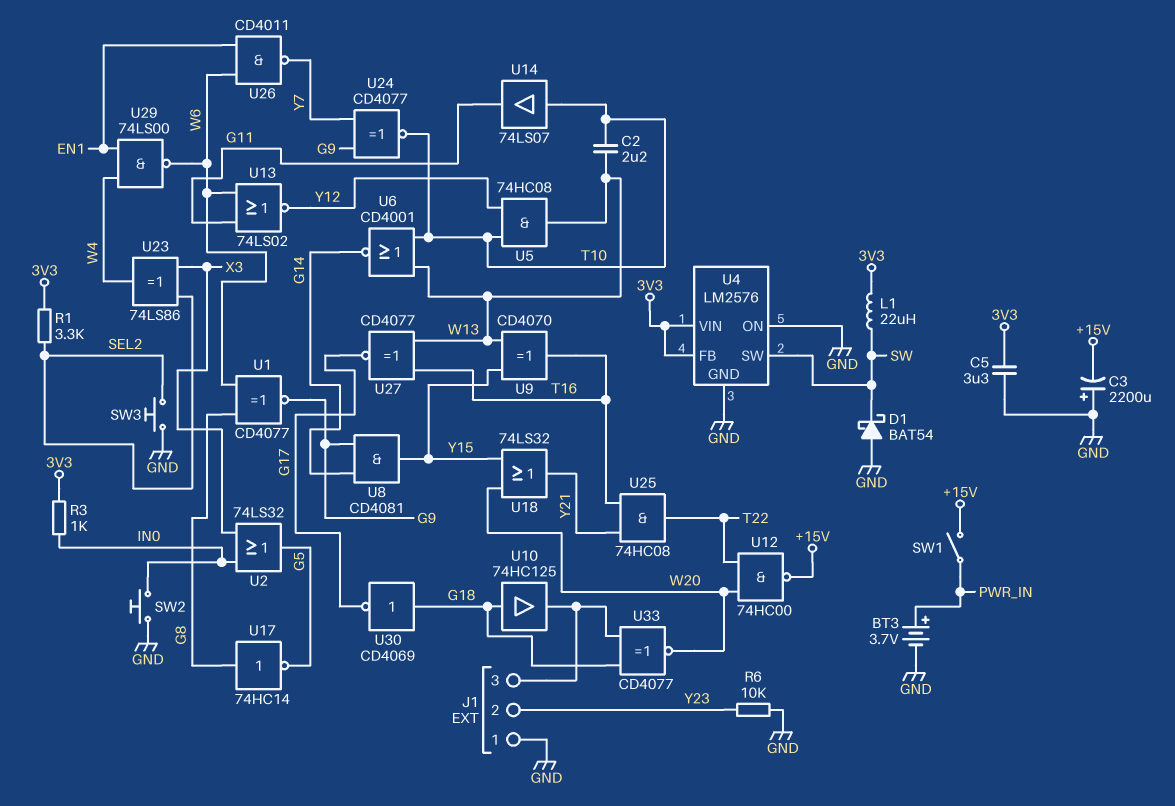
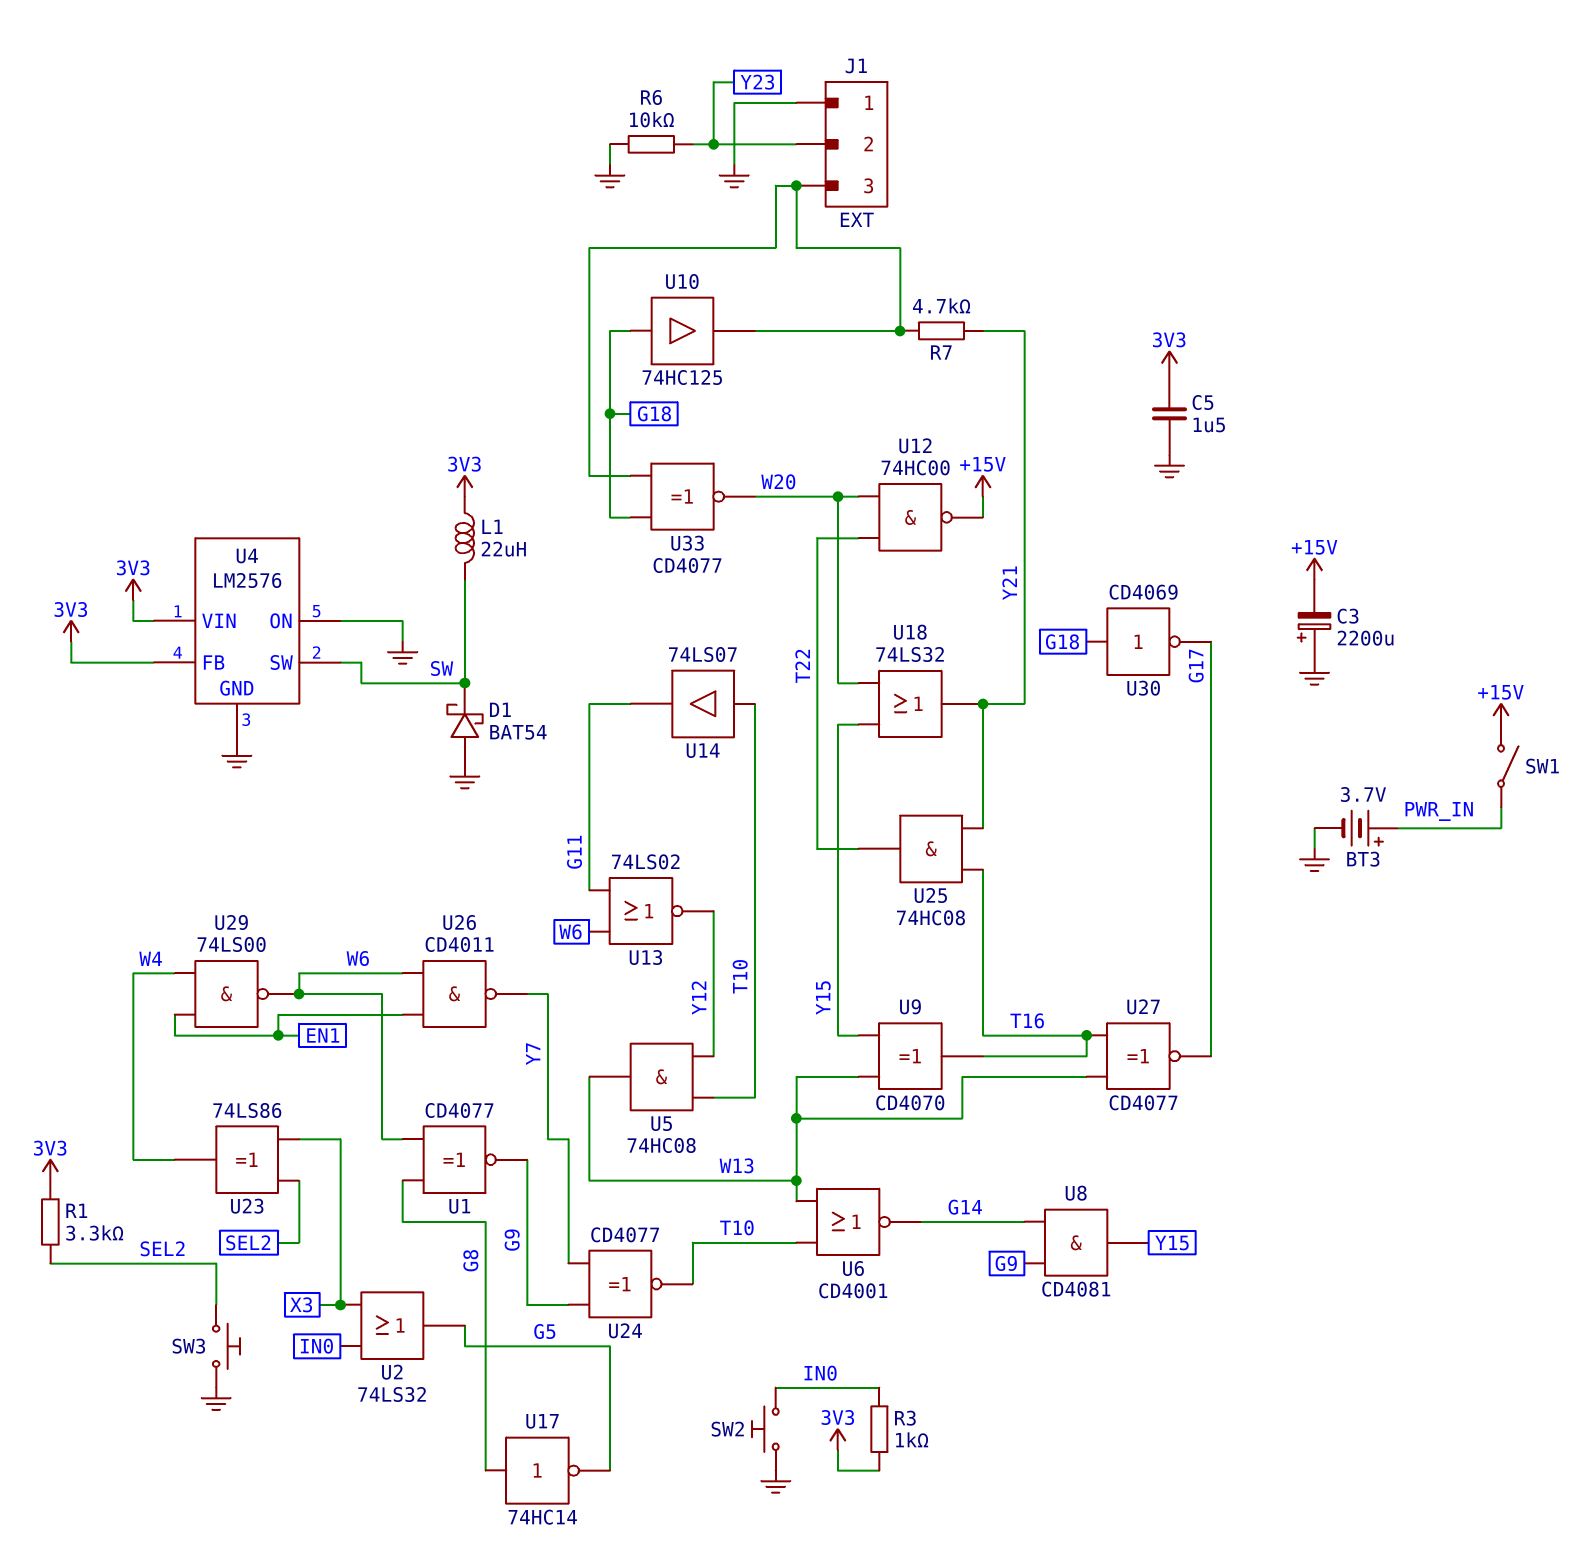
C2: 2.2uF (T10, W13) -> none
C5: 3.3uF (3V3, GND) -> 1.5uF (3V3, GND)
R7: none -> 4.7k (J1/3, Y21)

